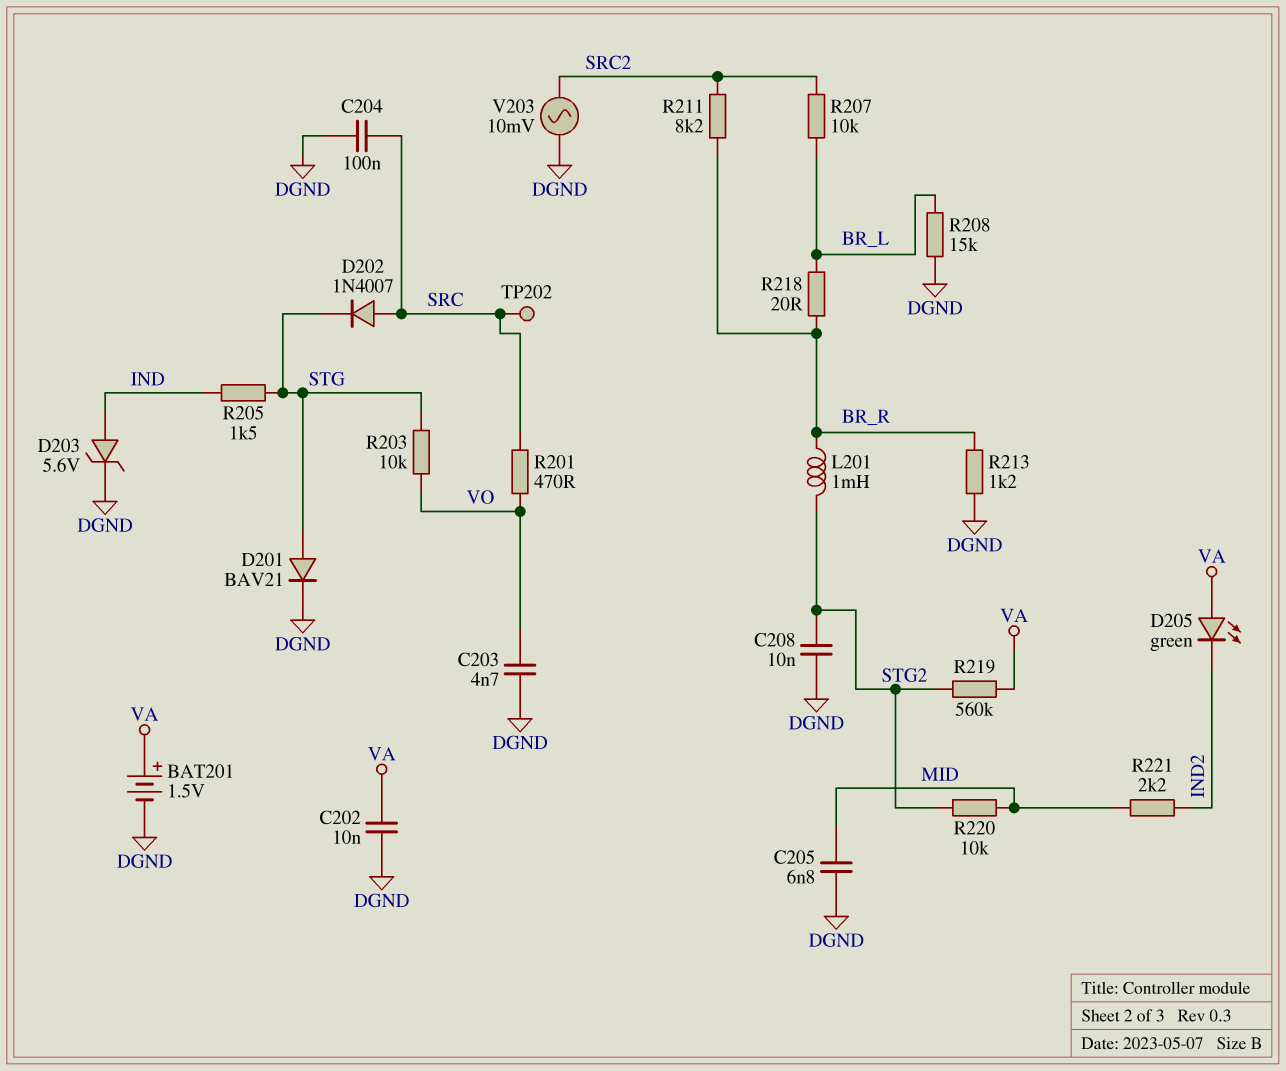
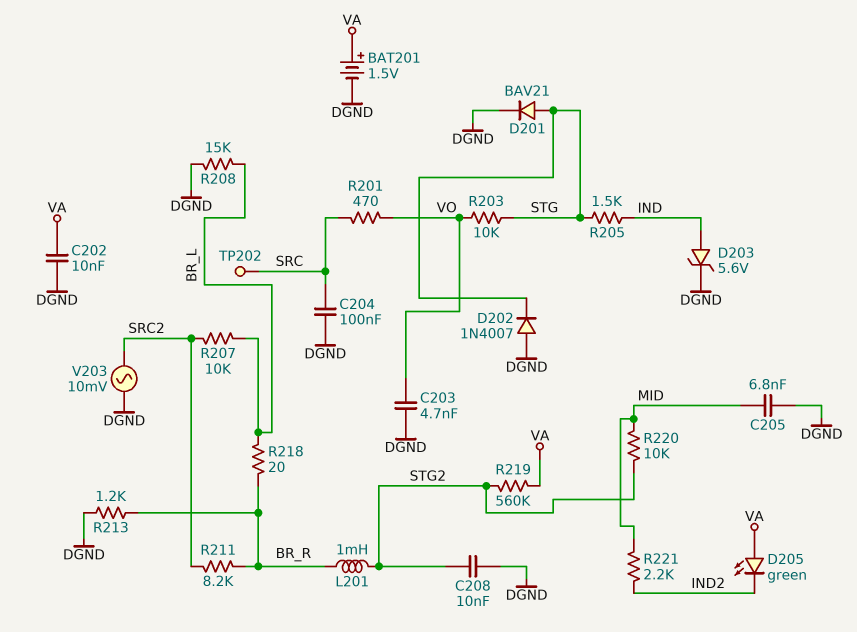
D202: diode 1N4007 (A SRC, K STG) -> diode 1N4007 (A DGND, K STG)

